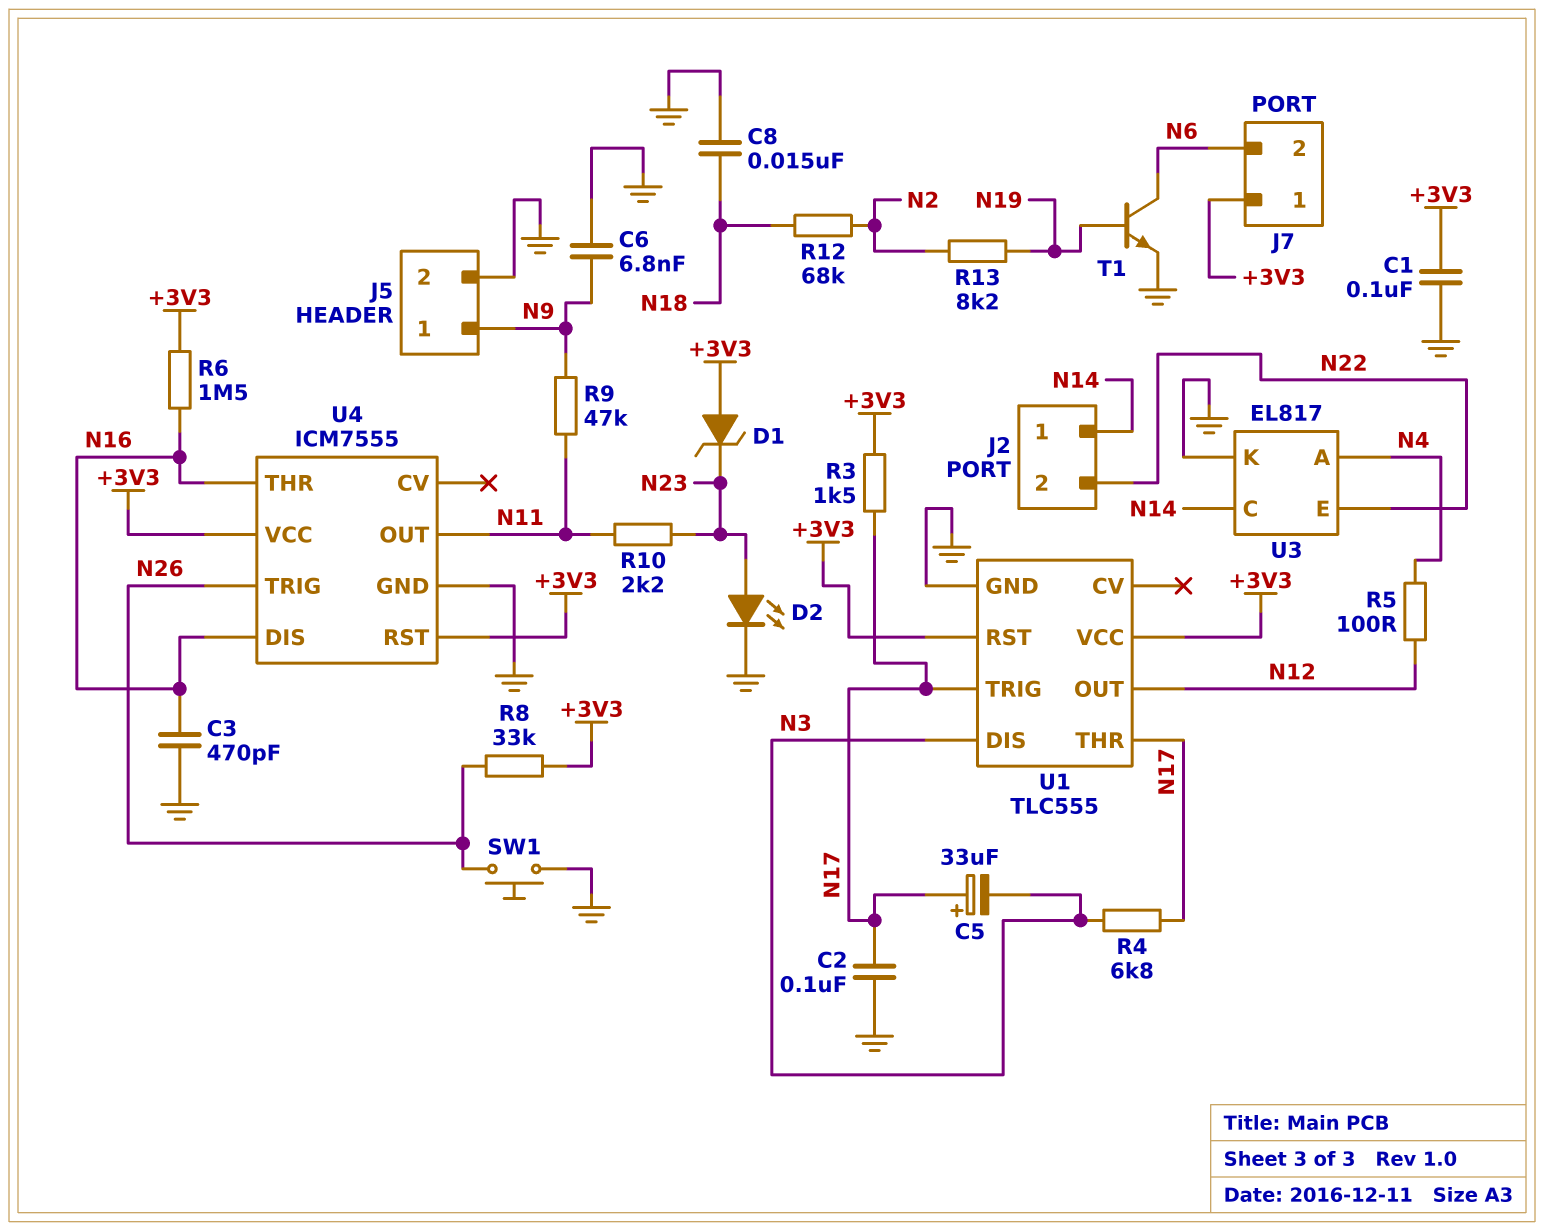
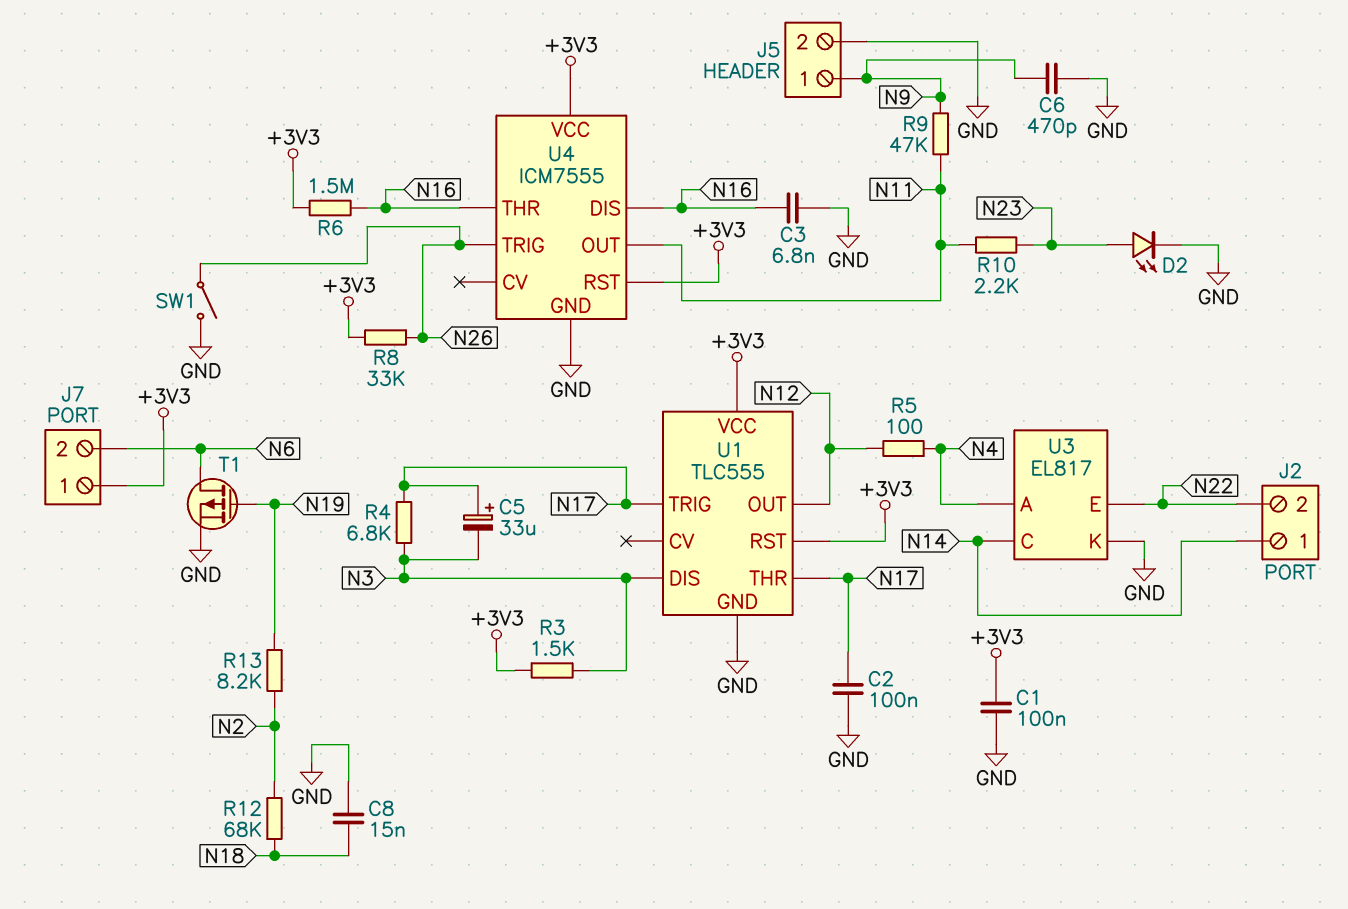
C3: 470pF (GND, N16) -> 6.8nF (GND, N16)
C6: 6.8nF (GND, N9) -> 470pF (GND, N9)
D1: zener (A +3V3, K N23) -> none
R3: 1.5k (+3V3, N17) -> 1.5k (+3V3, N3)
SW1: button (GND, N26) -> switch (GND, N26)
T1: NPN (B N19, C N6, E GND) -> PMOS (G N19, D N6, S GND)

